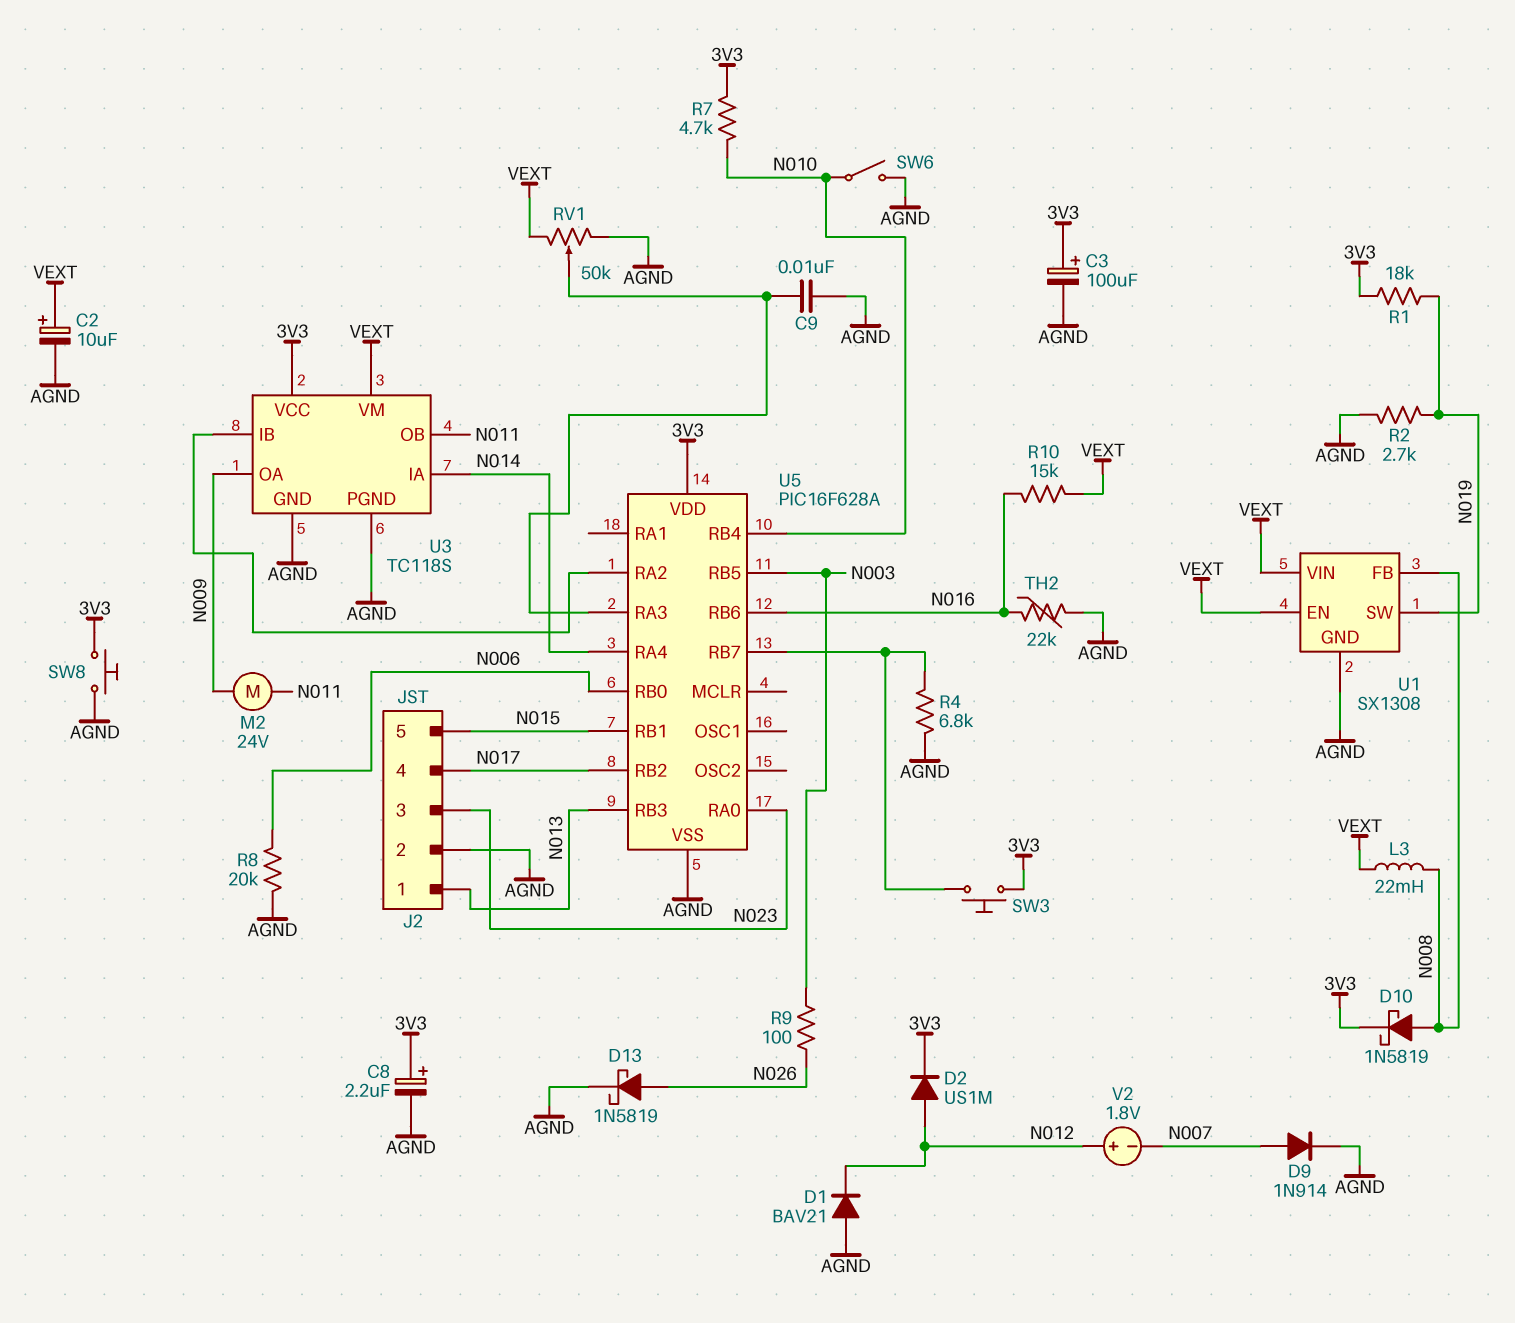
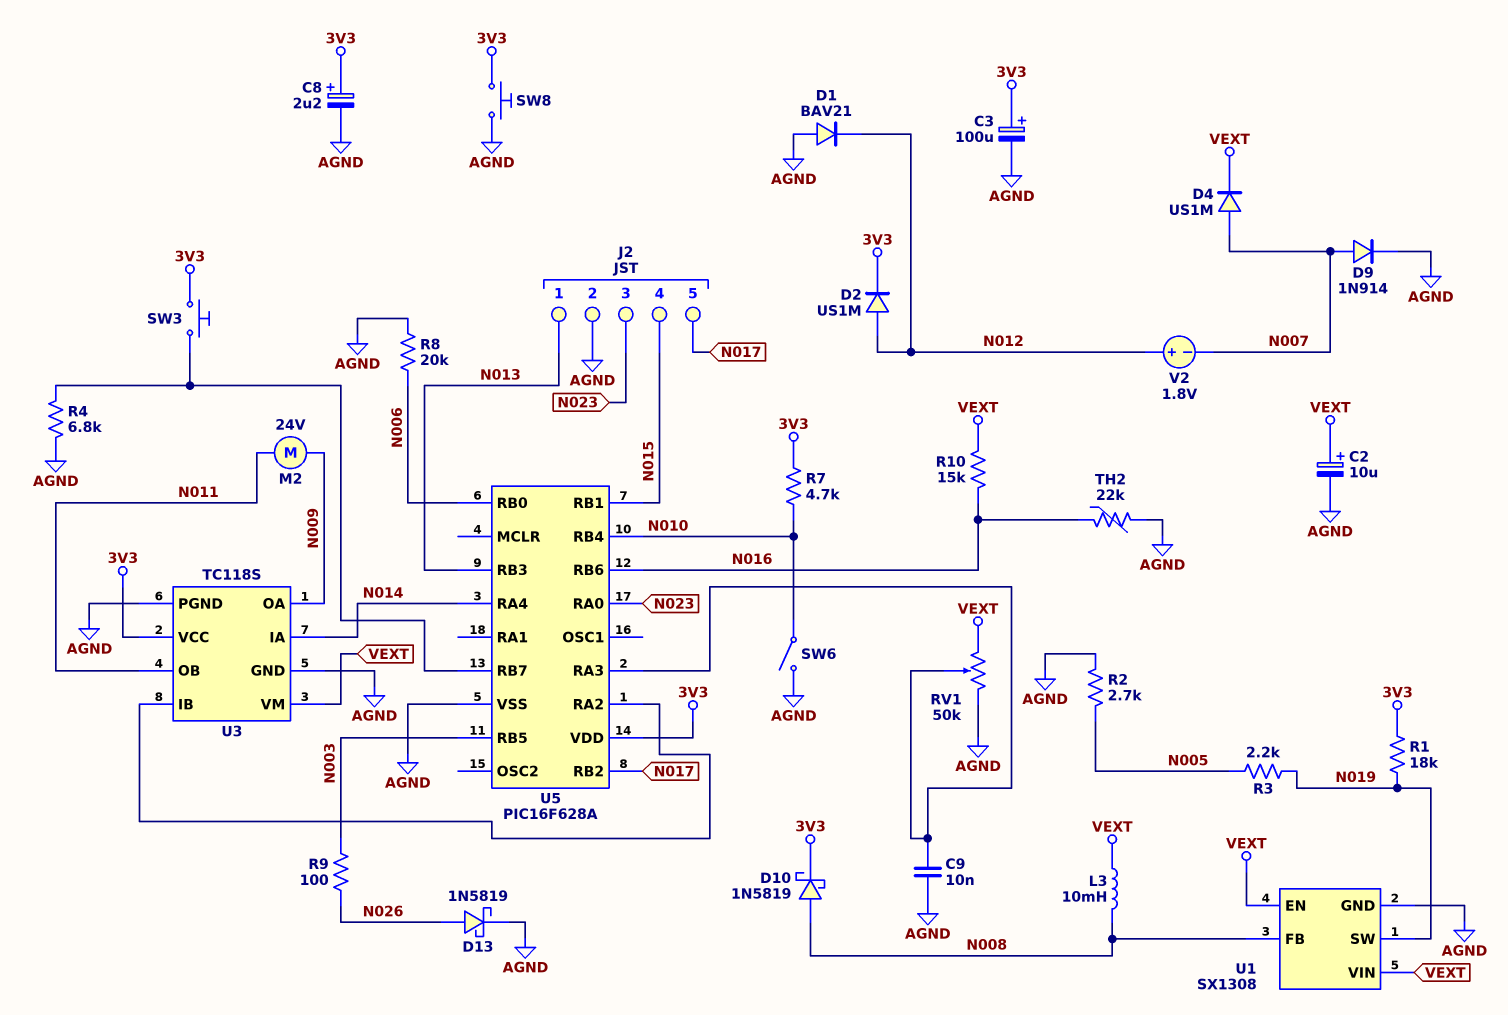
D4: none -> diode US1M (A N007, K VEXT)
J2 pin 4: N017 -> N015
J2 pin 5: N015 -> N017
L3: 22mH (N008, VEXT) -> 10mH (N008, VEXT)
R2: 2.7k (AGND, N019) -> 2.7k (AGND, N005)
R3: none -> 2.2k (N005, N019)

